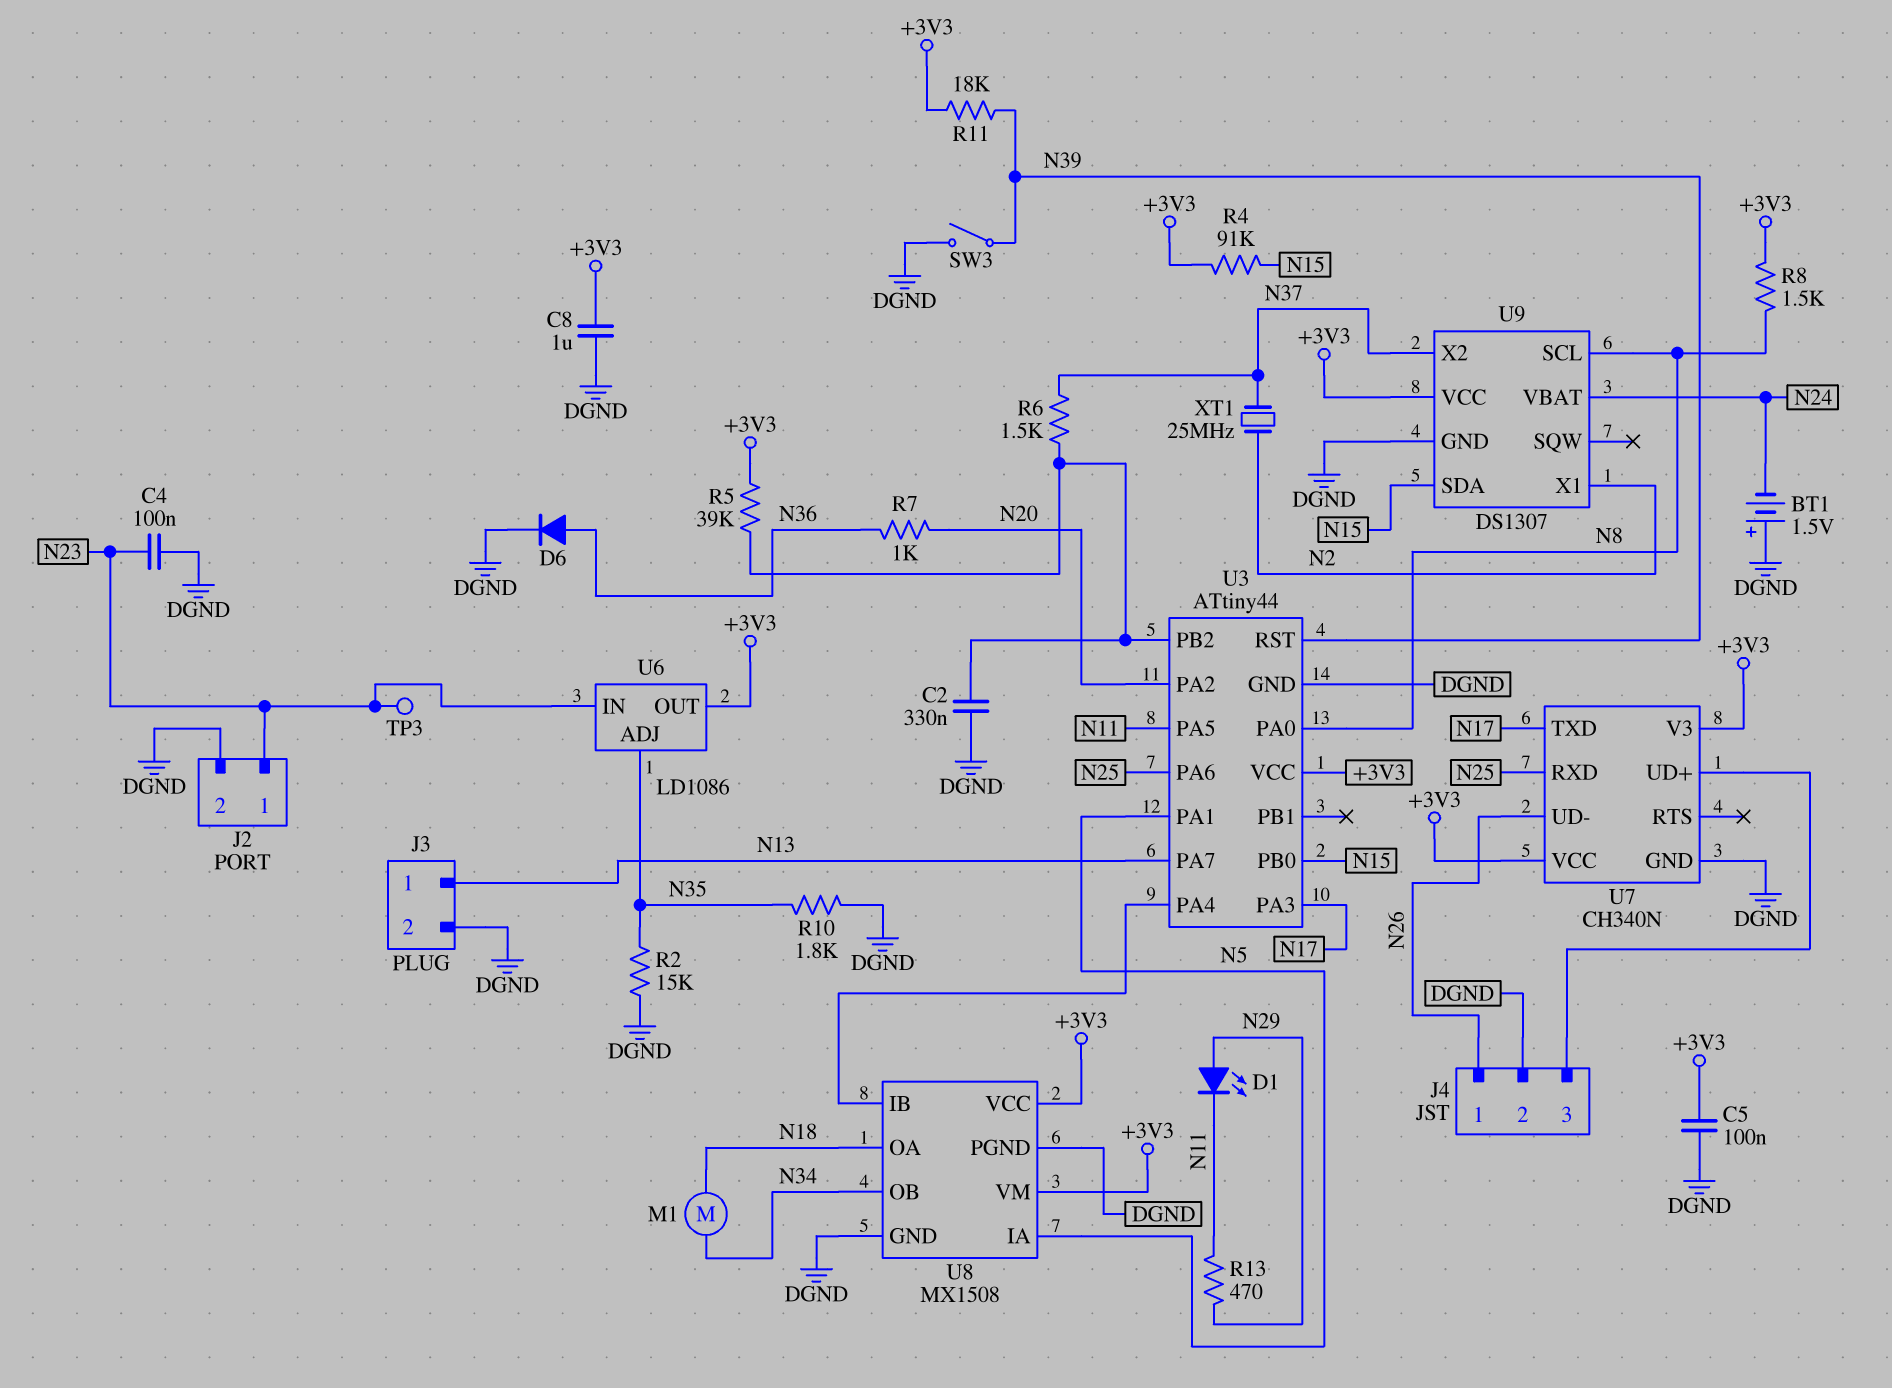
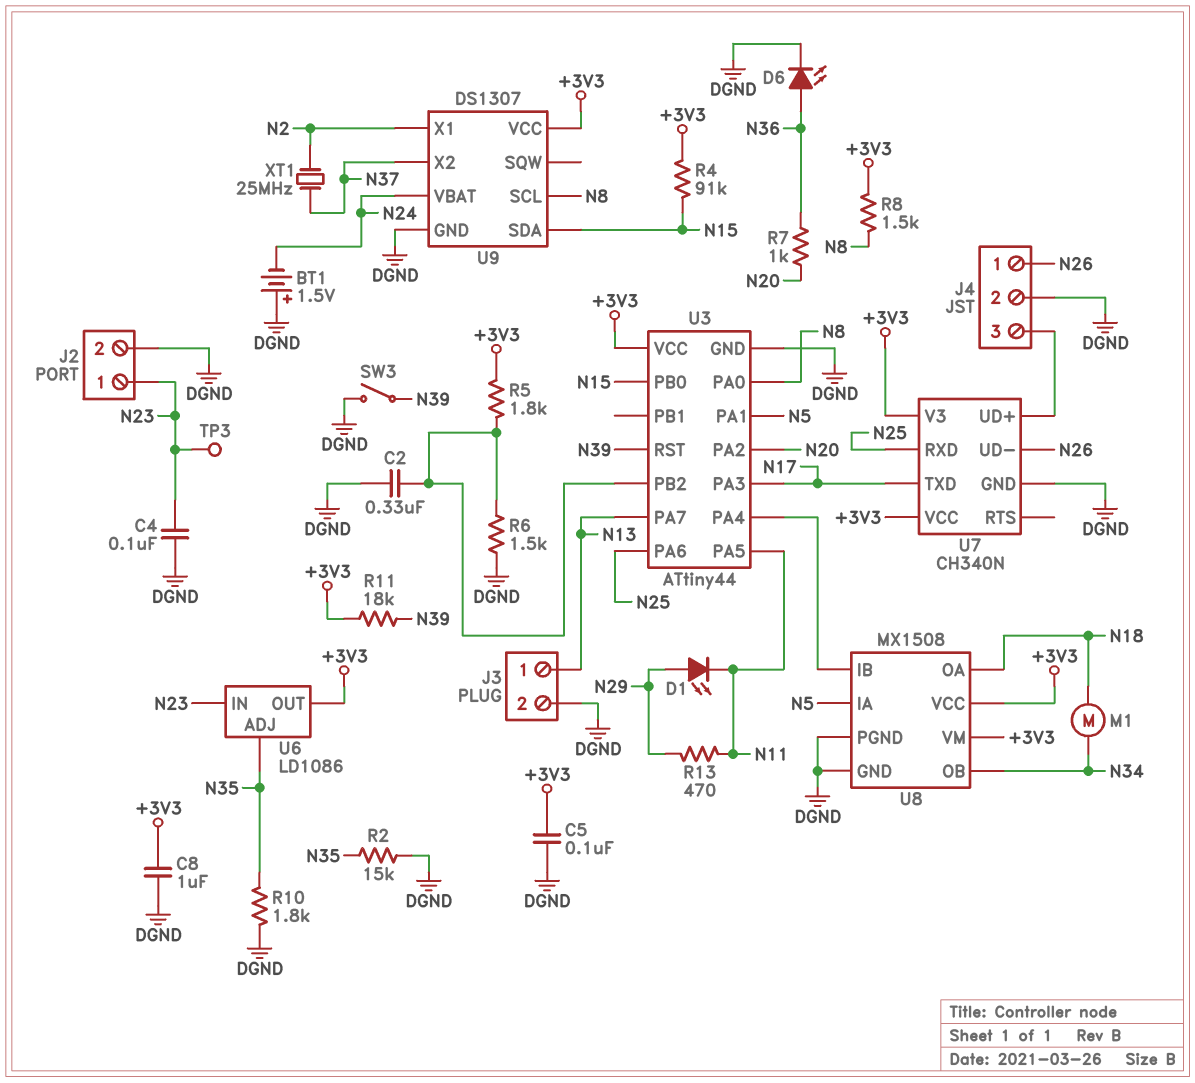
D6: diode (A N36, K DGND) -> LED (A N36, K DGND)
R5: 39k (+3V3, U3/PB2) -> 1.8k (+3V3, U3/PB2)
R6: 1.5k (N37, U3/PB2) -> 1.5k (DGND, U3/PB2)

